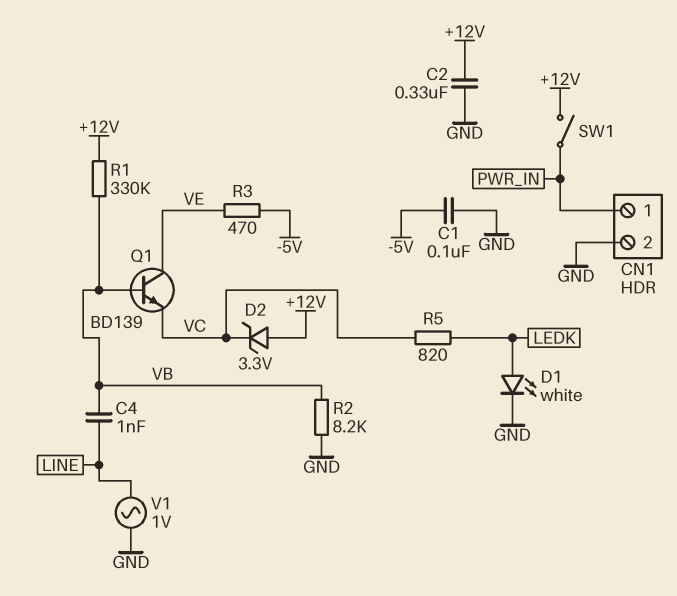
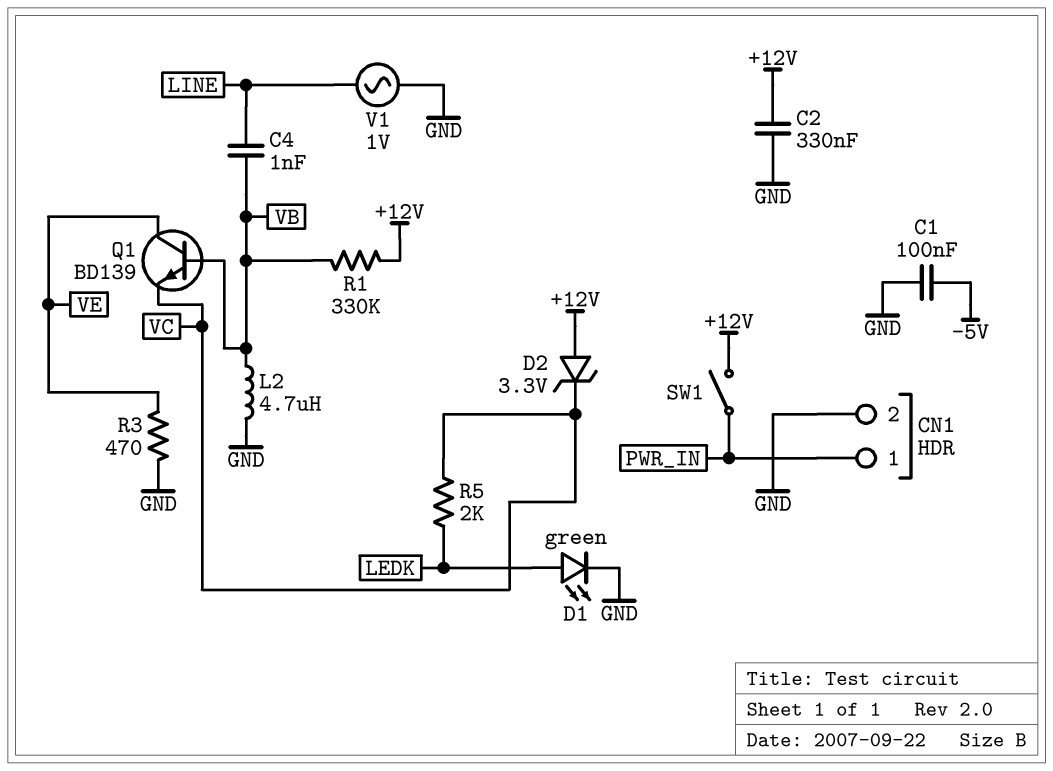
D1: LED white (A LEDK, K GND) -> LED green (A LEDK, K GND)
L2: none -> 4.7uH (GND, VB)
R2: 8.2k (GND, VB) -> none
R3: 470 (-5V, VE) -> 470 (GND, VE)
R5: 820 (LEDK, VC) -> 2k (LEDK, VC)

